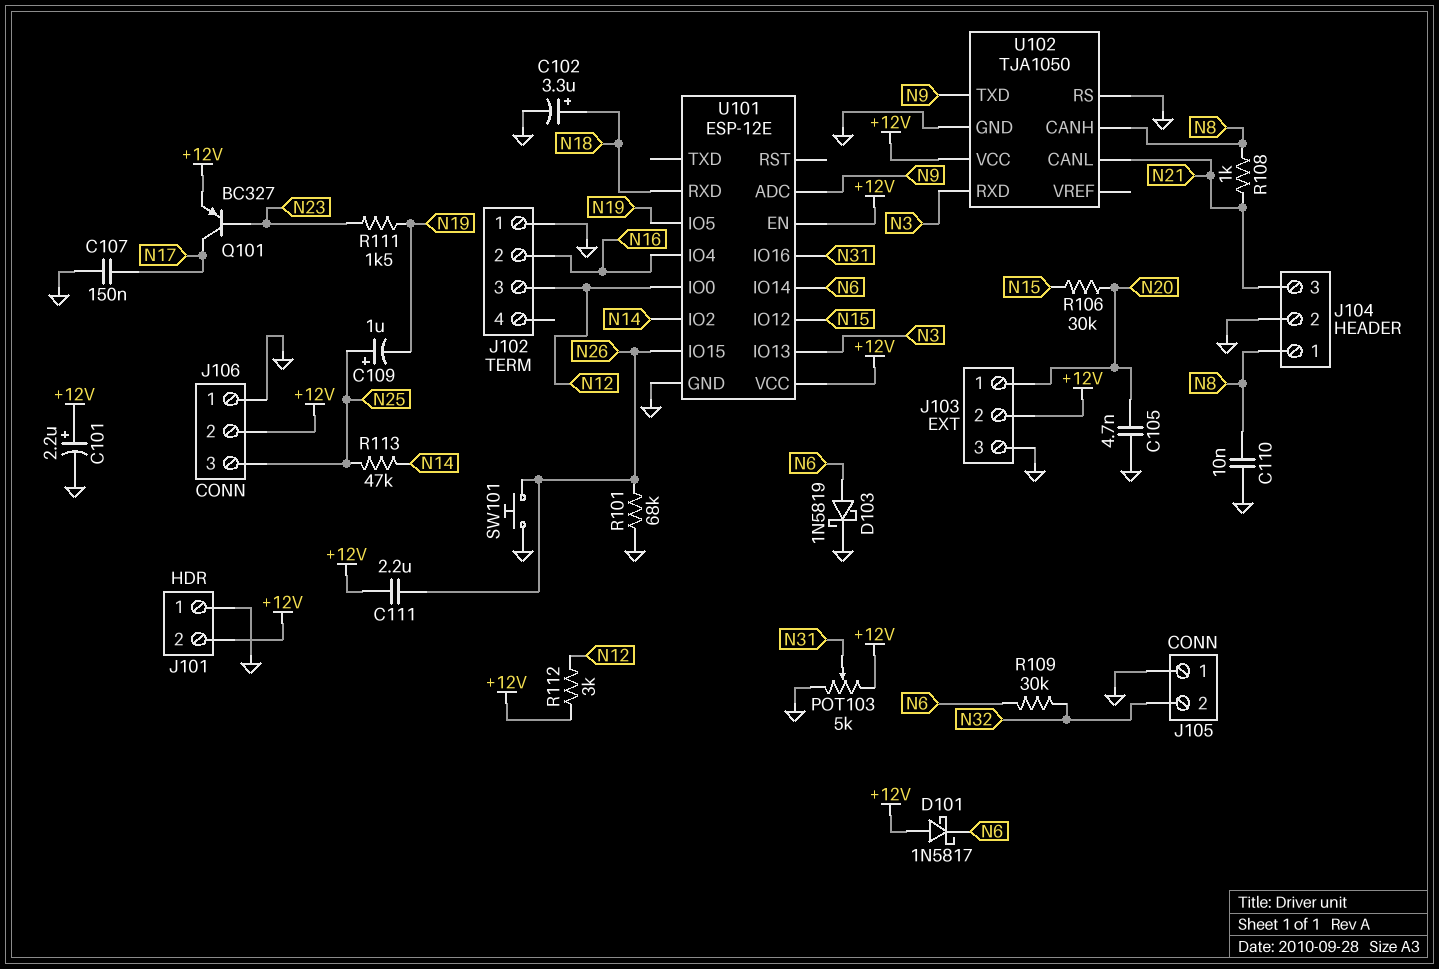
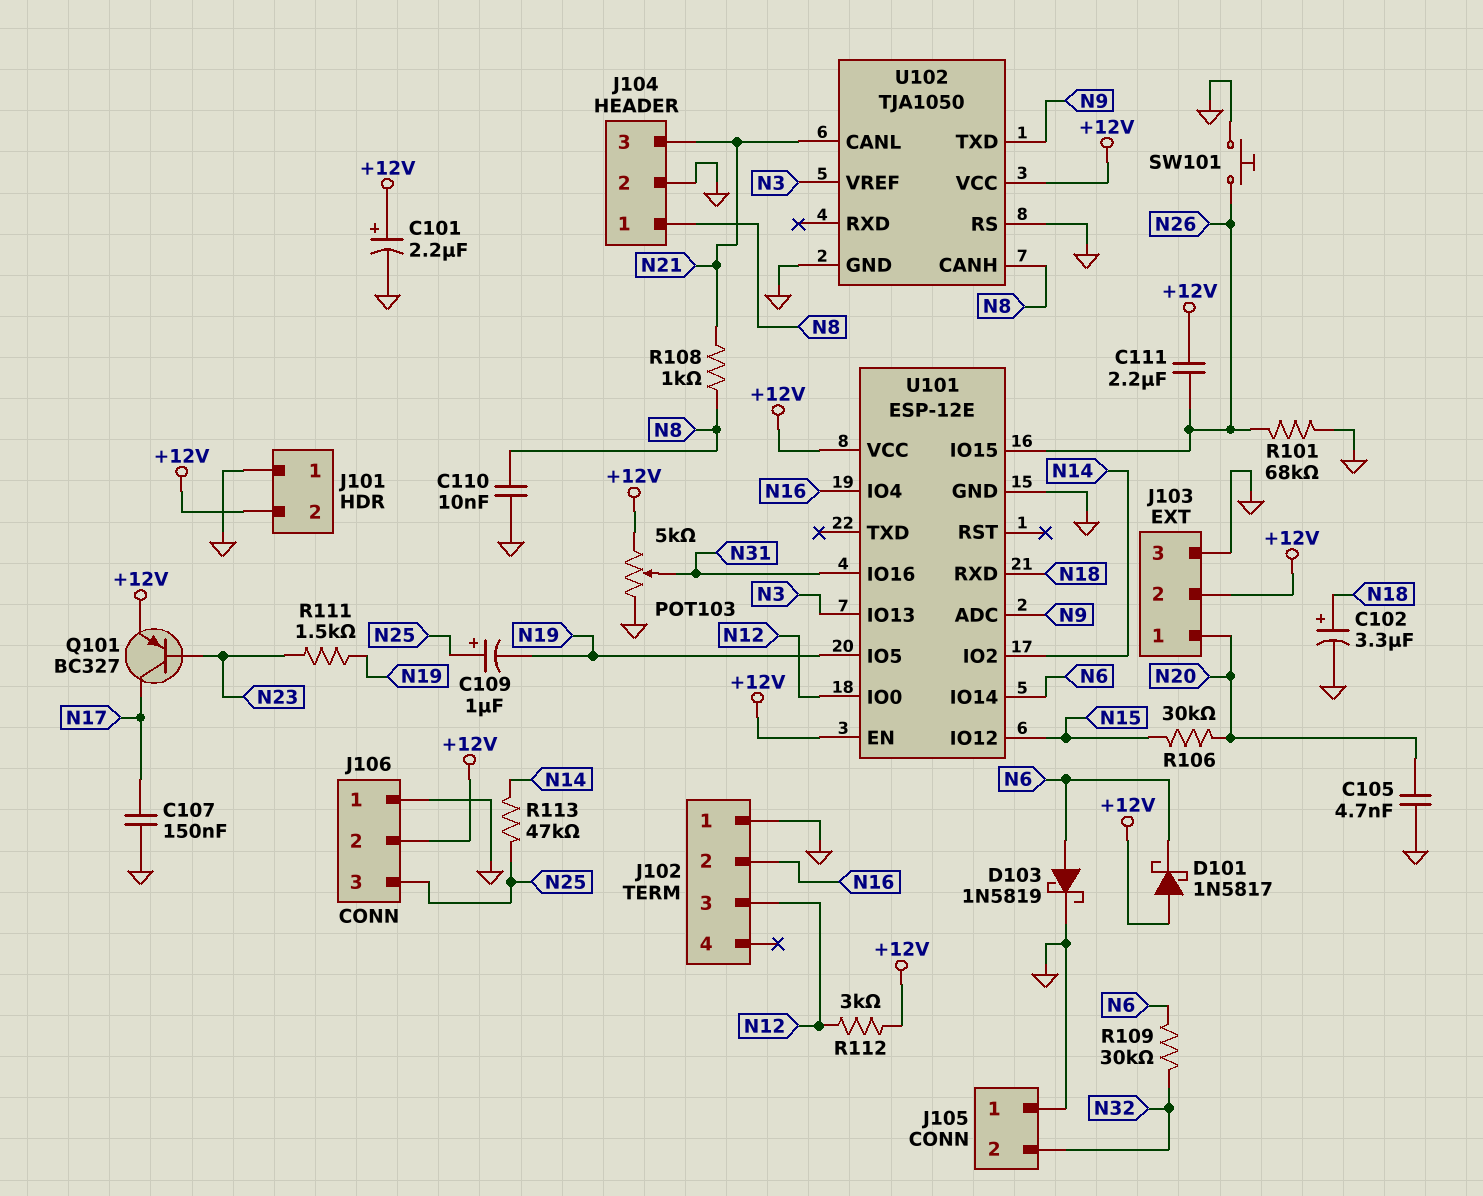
U102 pin RXD: N3 -> none
U102 pin VREF: none -> N3

